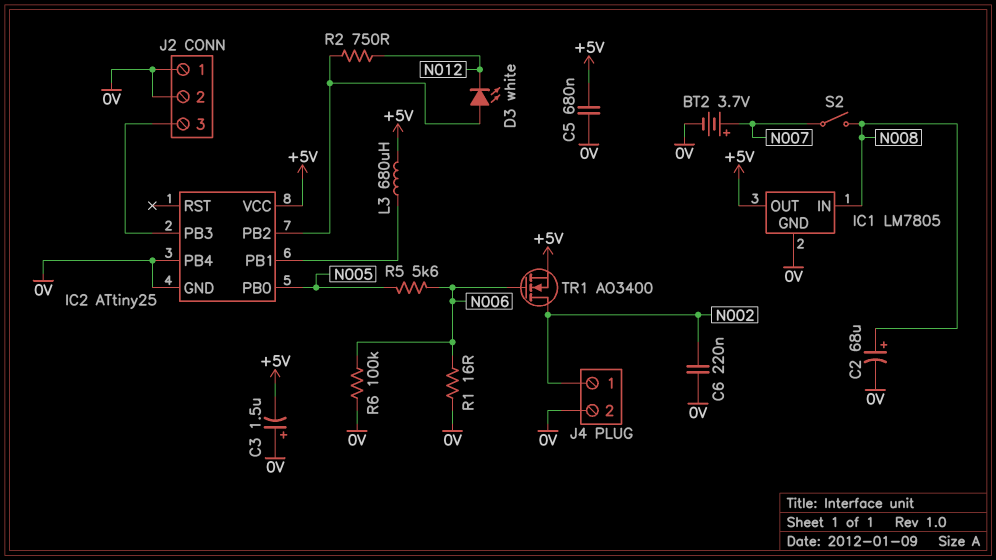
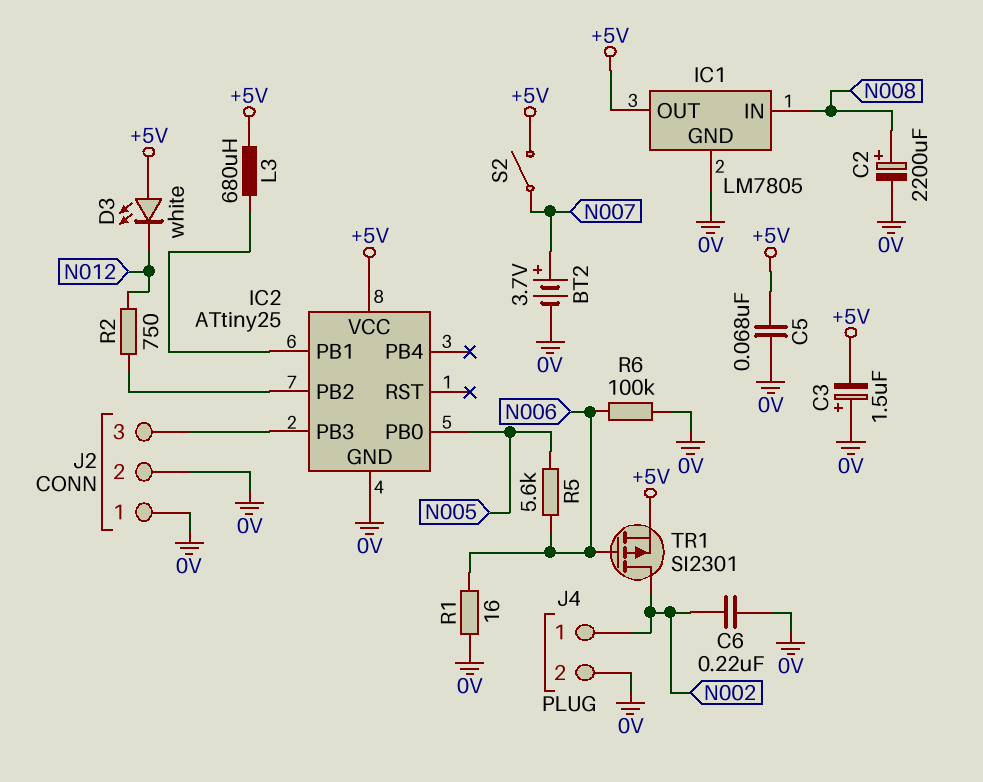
C2: 68uF (plus N008, minus 0V) -> 2200uF (plus N008, minus 0V)
C5: 680nF (+5V, 0V) -> 68nF (+5V, 0V)
D3: LED white (A IC2/PB2, K N012) -> LED white (A +5V, K N012)
IC2 pin PB4: 0V -> none
S2: switch (N007, N008) -> switch (+5V, N007)
TR1: NMOS AO3400 (G N006, D N002, S +5V) -> PMOS SI2301 (G N006, D N002, S +5V)

